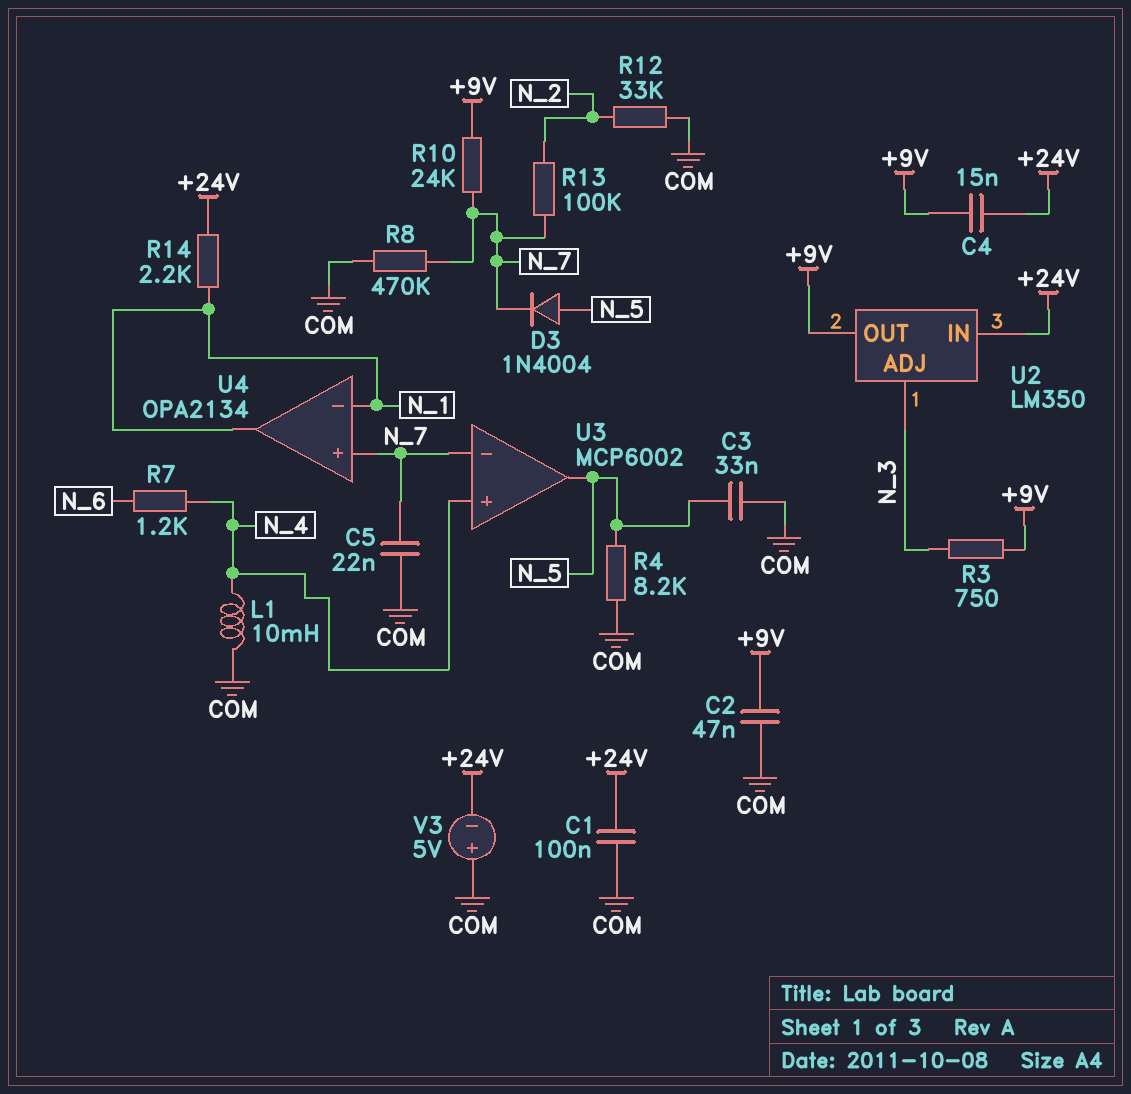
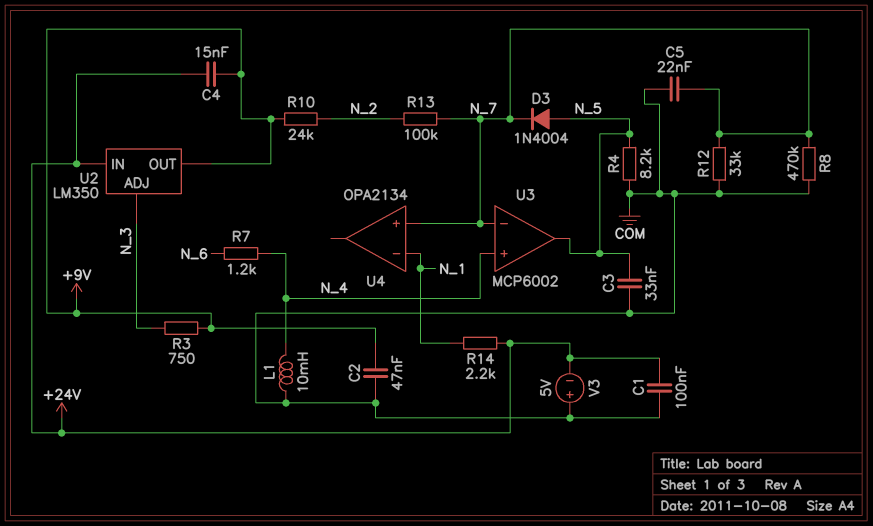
R10: 24k (+9V, N_7) -> 24k (+9V, N_2)
R12: 33k (COM, N_2) -> 33k (COM, N_7)
U4 pin out: N_1 -> none

